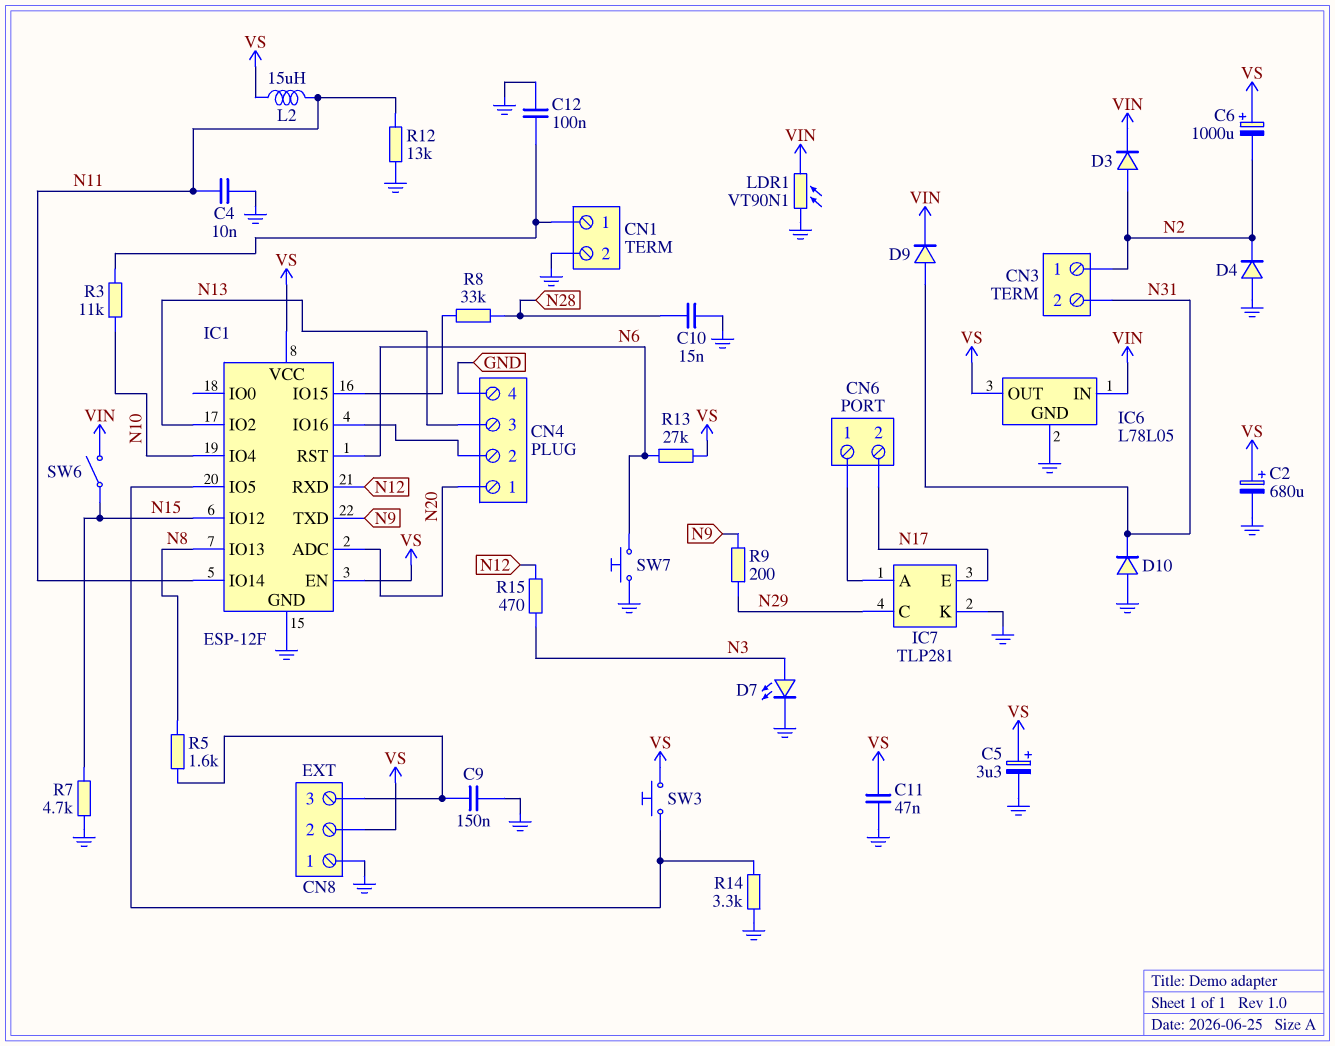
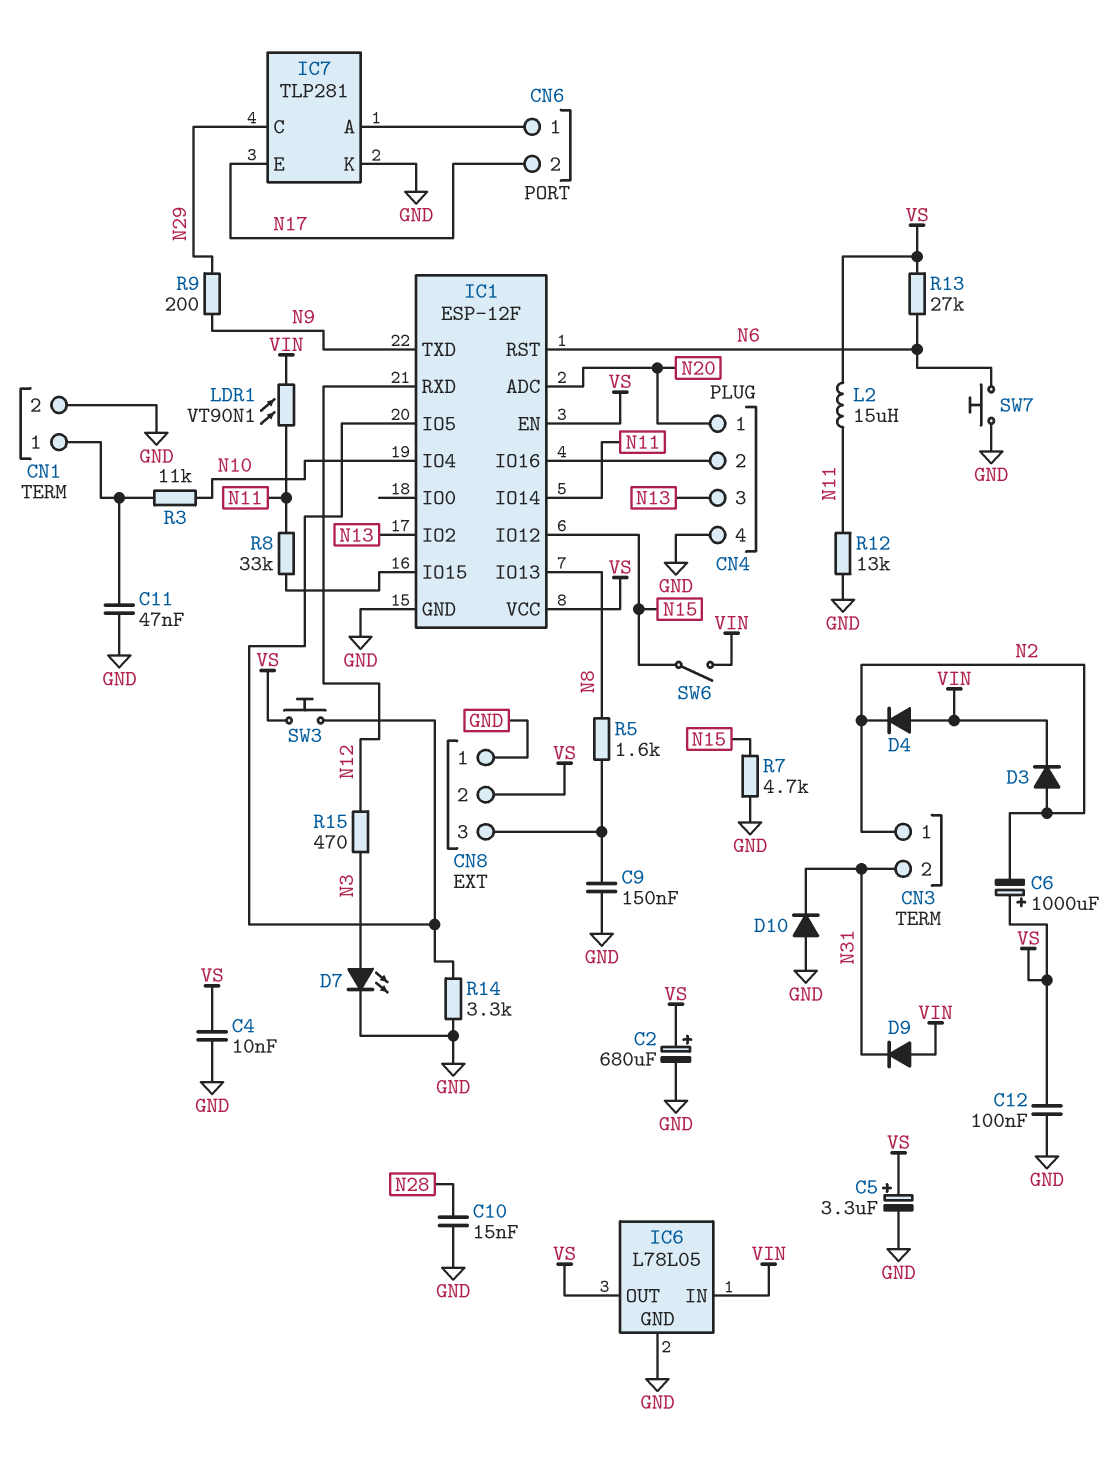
C4: 10nF (GND, N11) -> 10nF (GND, VS)
C11: 47nF (GND, VS) -> 47nF (CN1/1, GND)
C12: 100nF (CN1/1, GND) -> 100nF (GND, VS)
D4: diode (A GND, K N2) -> diode (A VIN, K N2)
D9: diode (A N31, K VIN) -> diode (A VIN, K N31)
LDR1: VT90N1 (GND, VIN) -> VT90N1 (N11, VIN)
R8: 33k (IC1/IO15, N28) -> 33k (IC1/IO15, N11)

